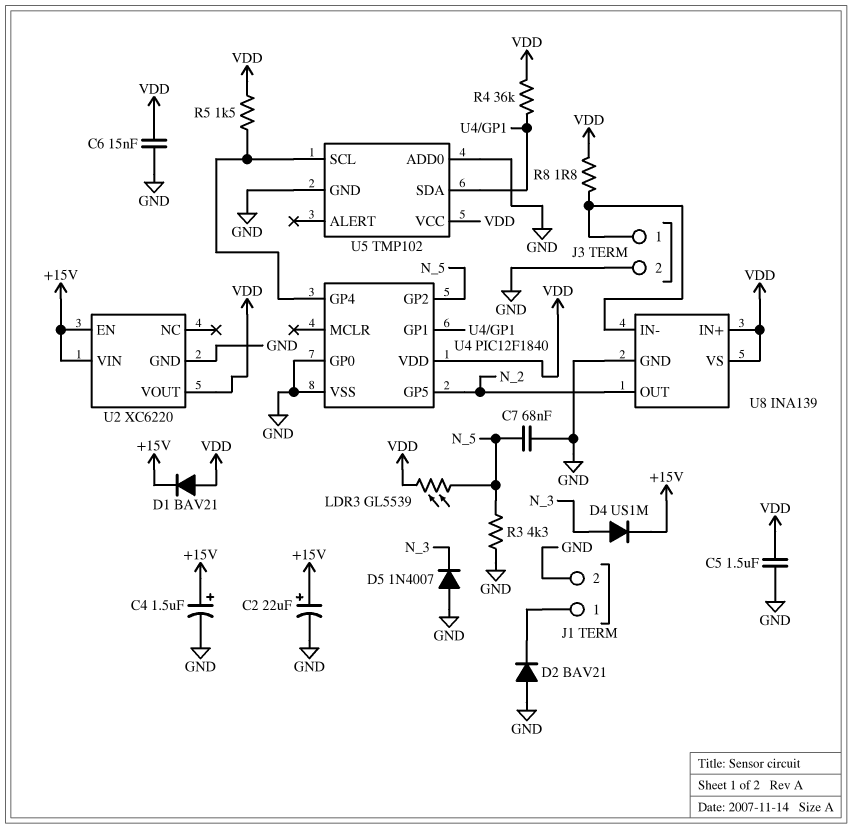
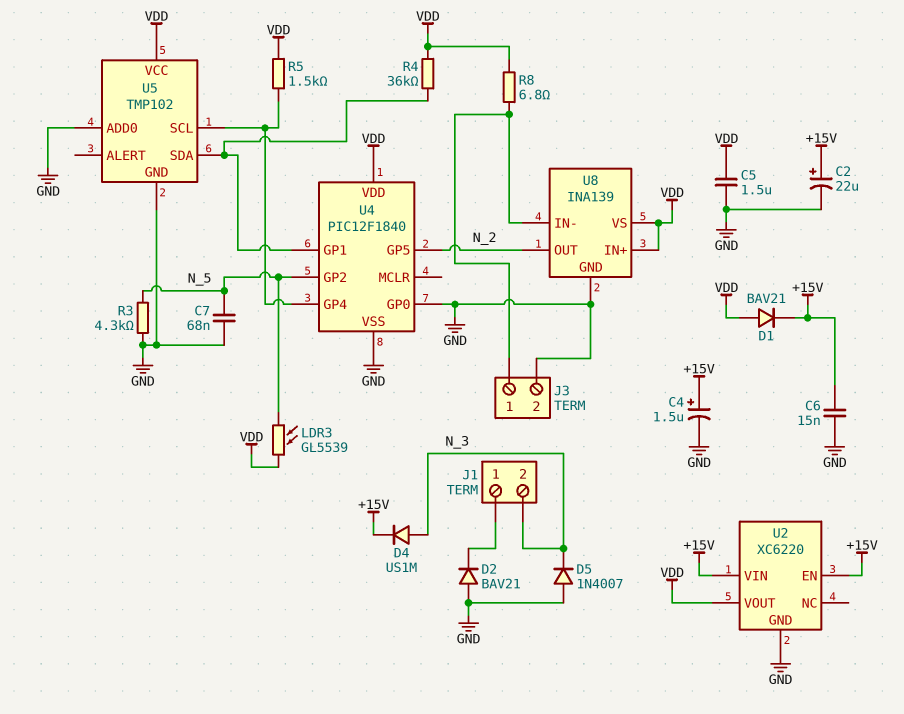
C6: 15nF (GND, VDD) -> 15nF (+15V, GND)
J1 pin 2: GND -> N_3
R8: 1.8 (J3/1, VDD) -> 6.8 (J3/1, VDD)

